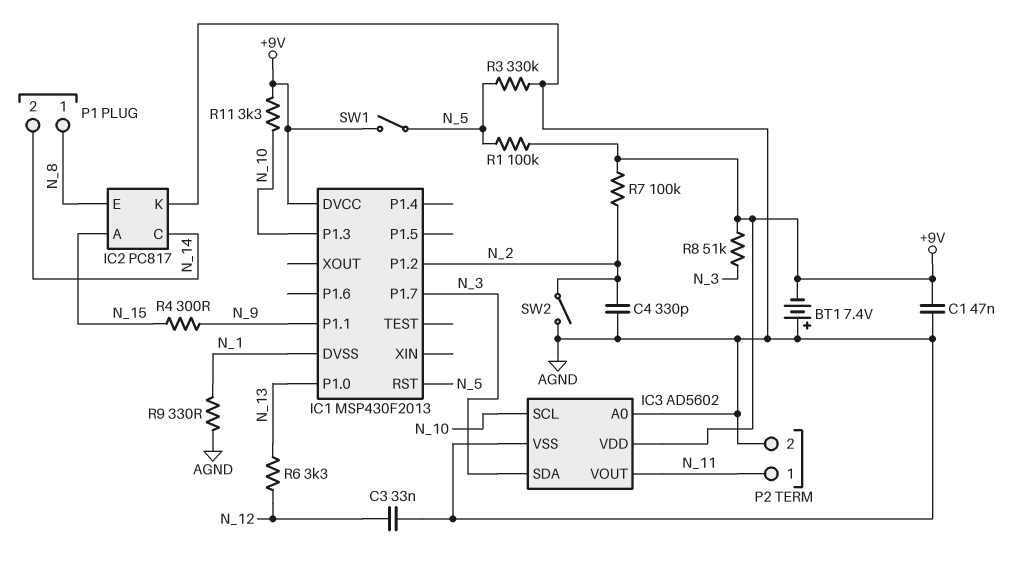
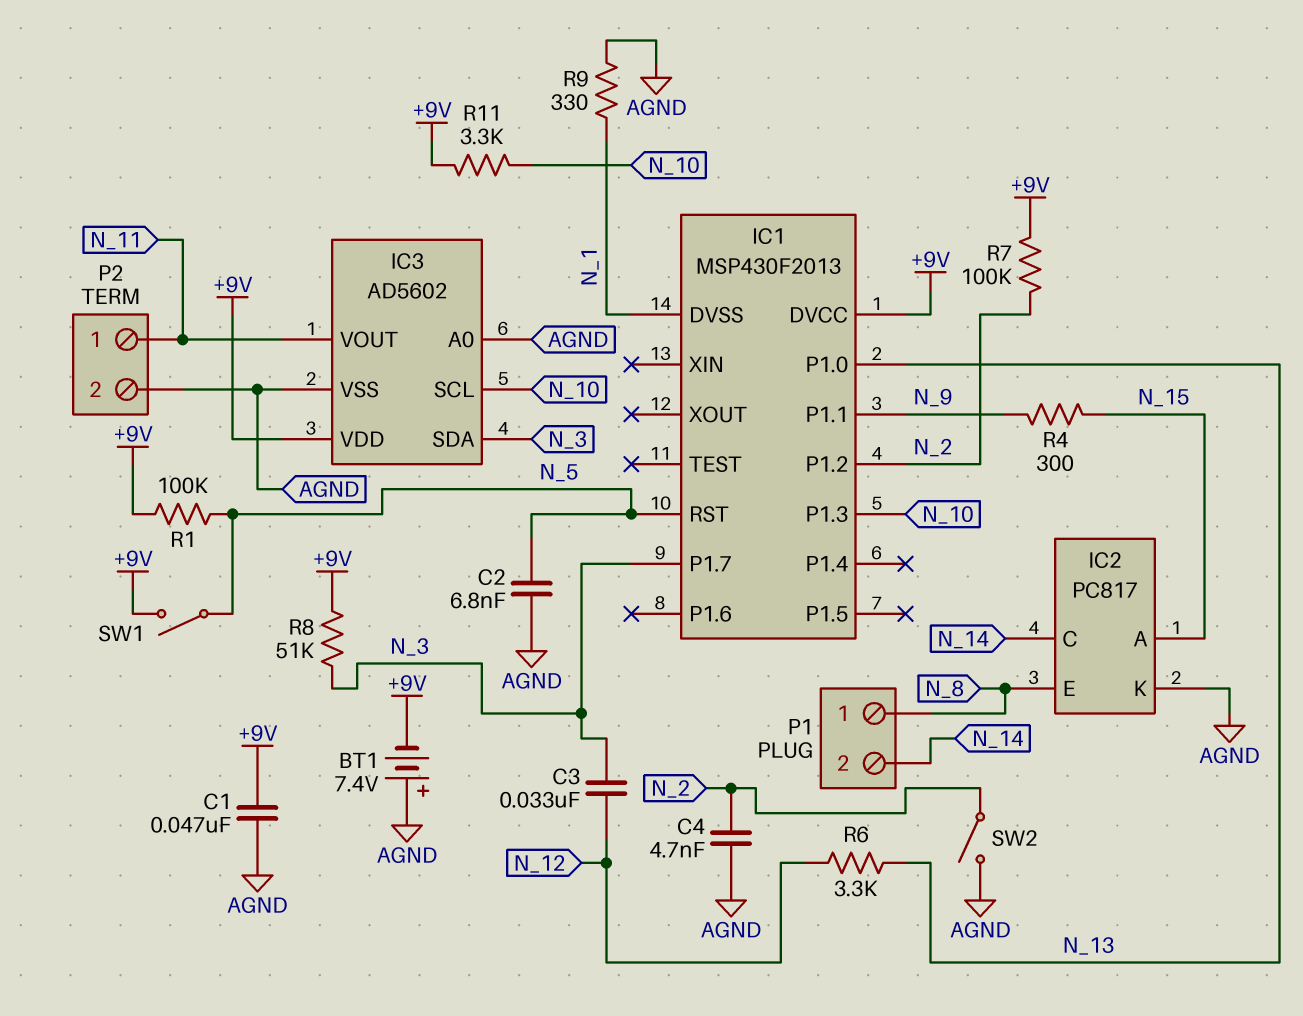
C2: none -> 6.8nF (AGND, N_5)
C3: 33nF (AGND, N_12) -> 33nF (N_3, N_12)
C4: 330pF (AGND, N_2) -> 4.7nF (AGND, N_2)
R3: 330k (AGND, N_5) -> none

